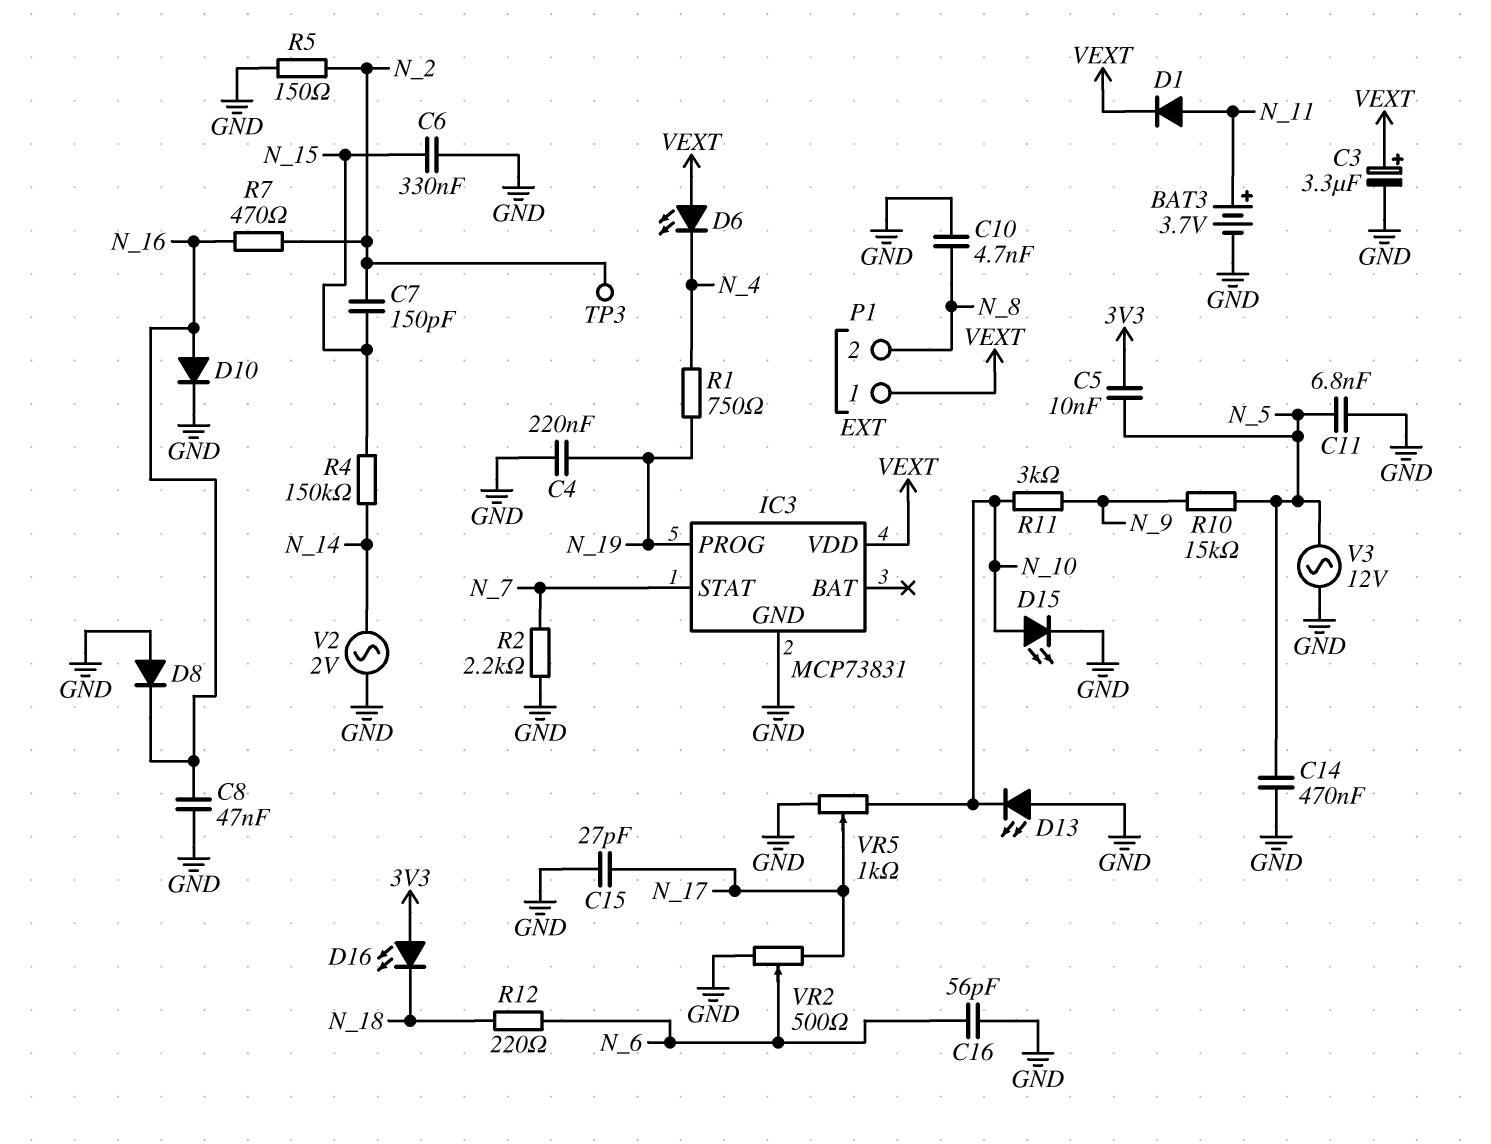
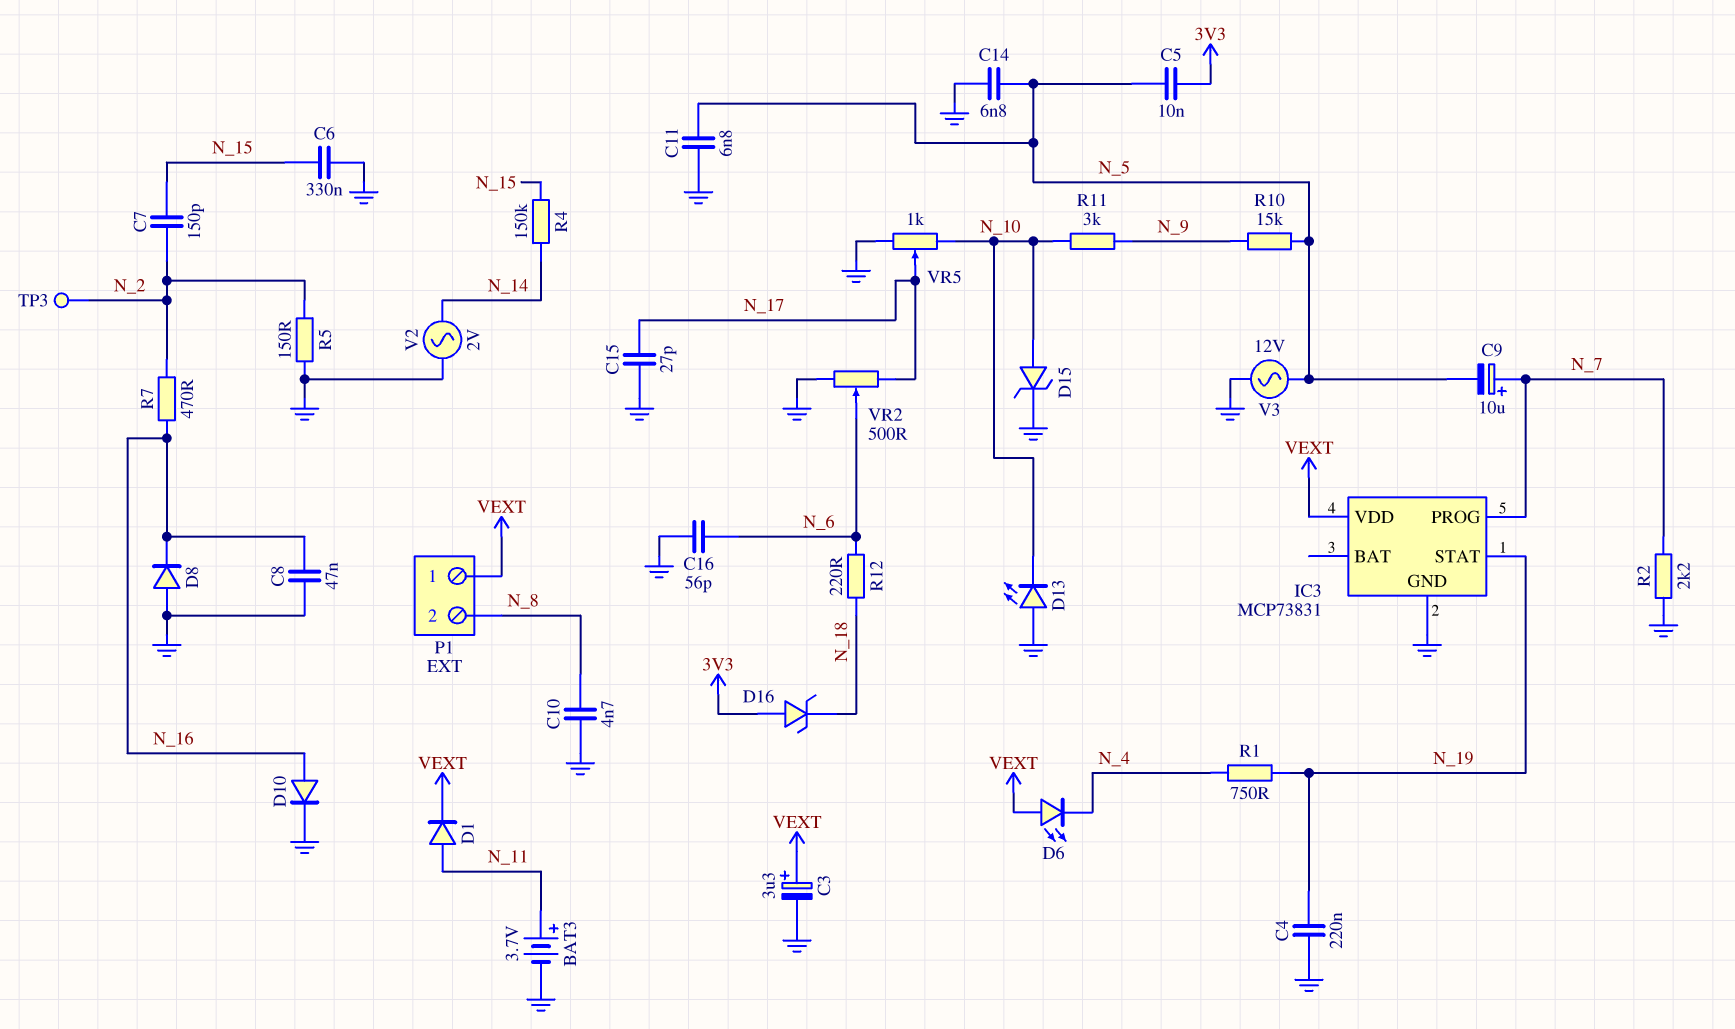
C9: none -> 10uF (plus N_7, minus N_5)
C14: 470nF (GND, N_5) -> 6.8nF (GND, N_5)
D15: LED (A N_10, K GND) -> zener (A N_10, K GND)
D16: LED (A 3V3, K N_18) -> zener (A 3V3, K N_18)
IC3 pin PROG: N_19 -> N_7
IC3 pin STAT: N_7 -> N_19

